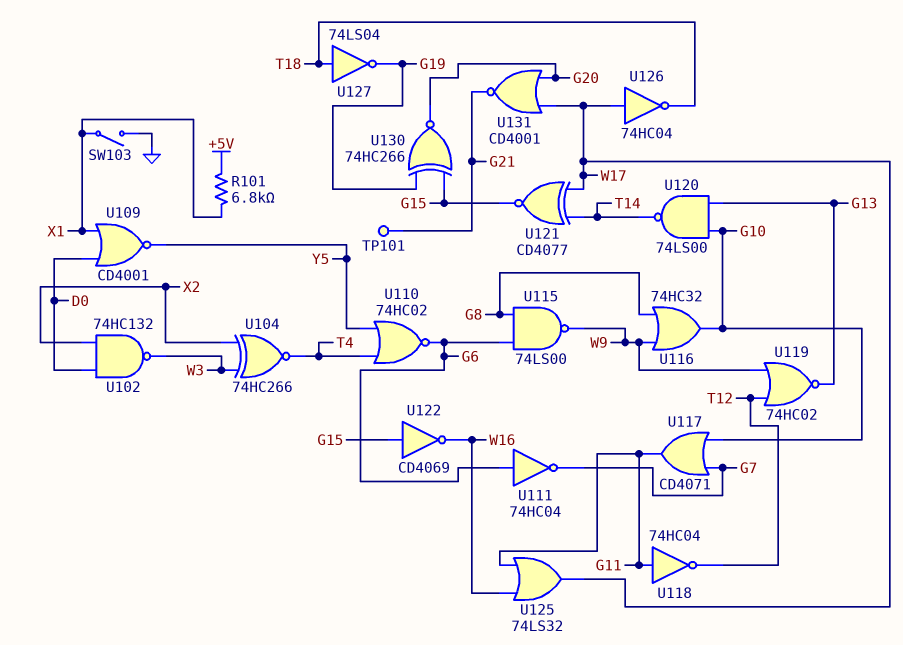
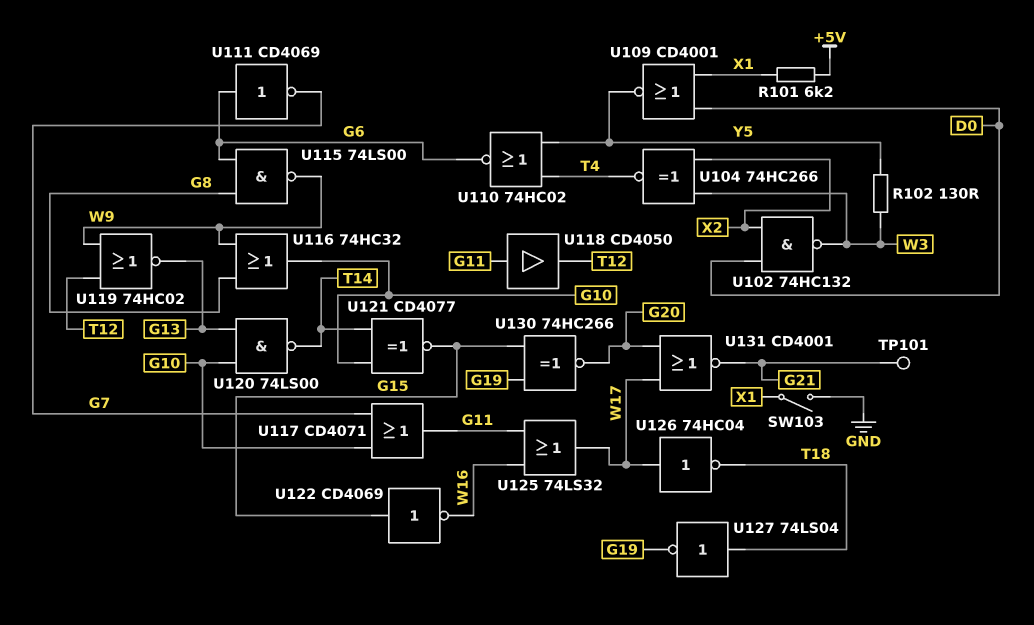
R101: 6.8k (+5V, X1) -> 6.2k (+5V, X1)
R102: none -> 130 (W3, Y5)
U111: NOT 74HC04 (in G6, out G7) -> NOT CD4069 (in G6, out G7)
U118: NOT 74HC04 (in G11, out T12) -> buffer CD4050 (in G11, out T12)
U121: XNOR CD4077 (in T14, in W17, out G15) -> XNOR CD4077 (in G10, in T14, out G15)

